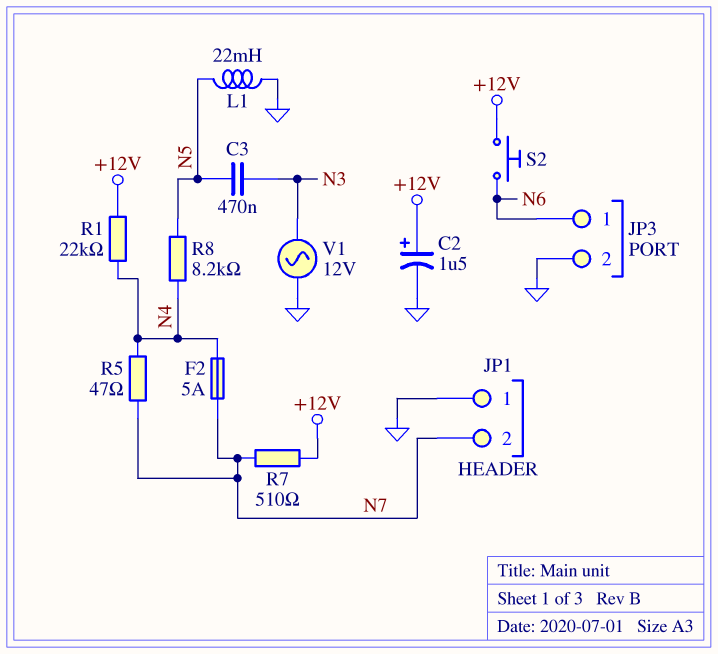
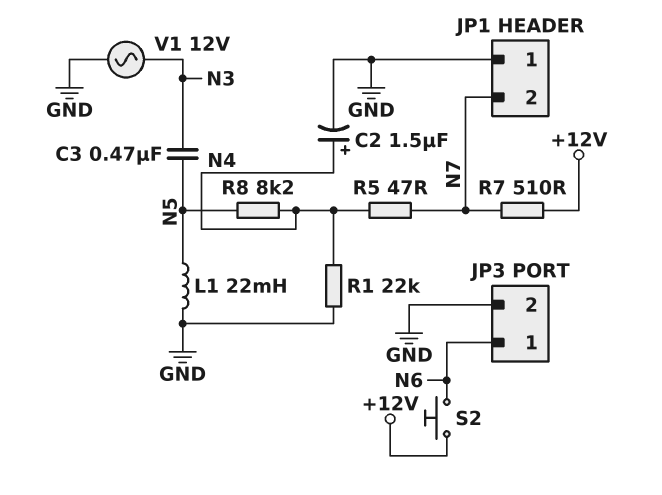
C2: 1.5uF (plus +12V, minus GND) -> 1.5uF (plus N4, minus GND)
F2: 5A (N4, N7) -> none
R1: 22k (+12V, N4) -> 22k (GND, N4)

